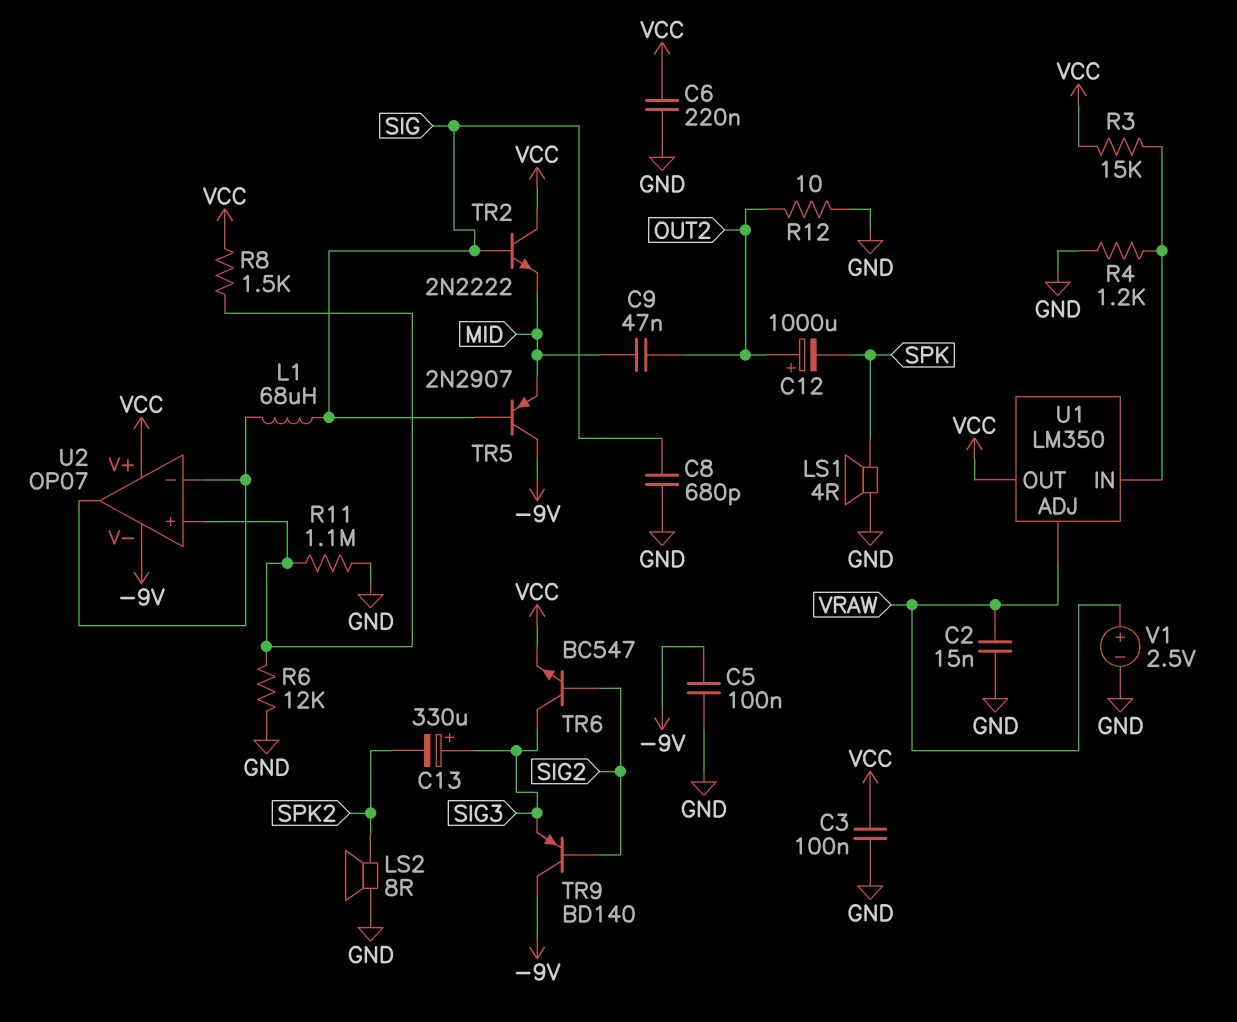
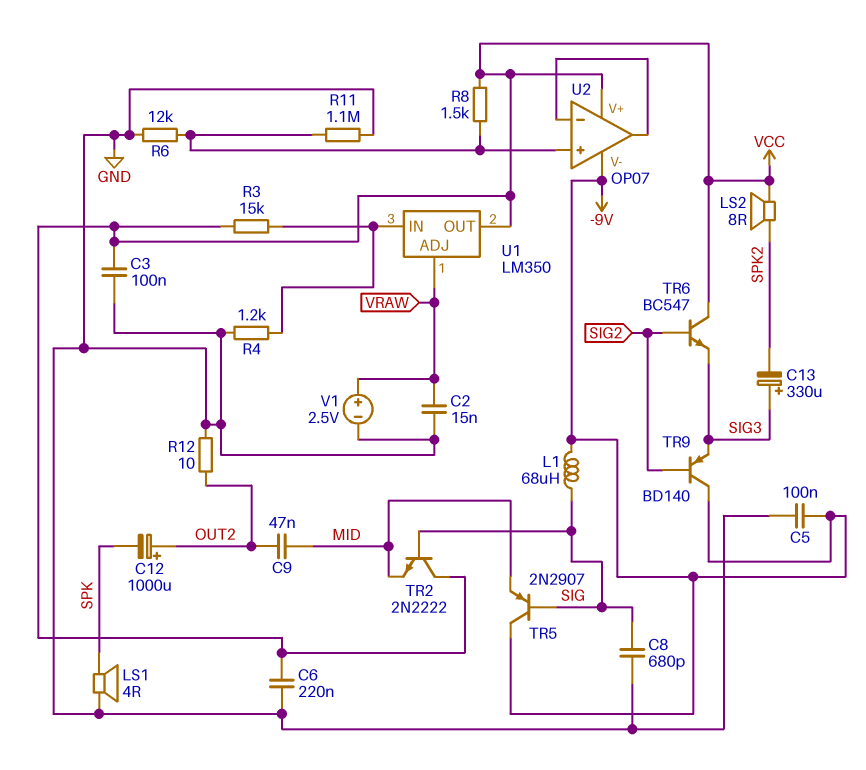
L1: 68uH (SIG, U2/in-) -> 68uH (-9V, SIG)
LS2: speaker 8R (GND, SPK2) -> speaker 8R (SPK2, VCC)
TR6: NPN BC547 (B SIG2, C SIG3, E VCC) -> NPN BC547 (B SIG2, C VCC, E SIG3)

